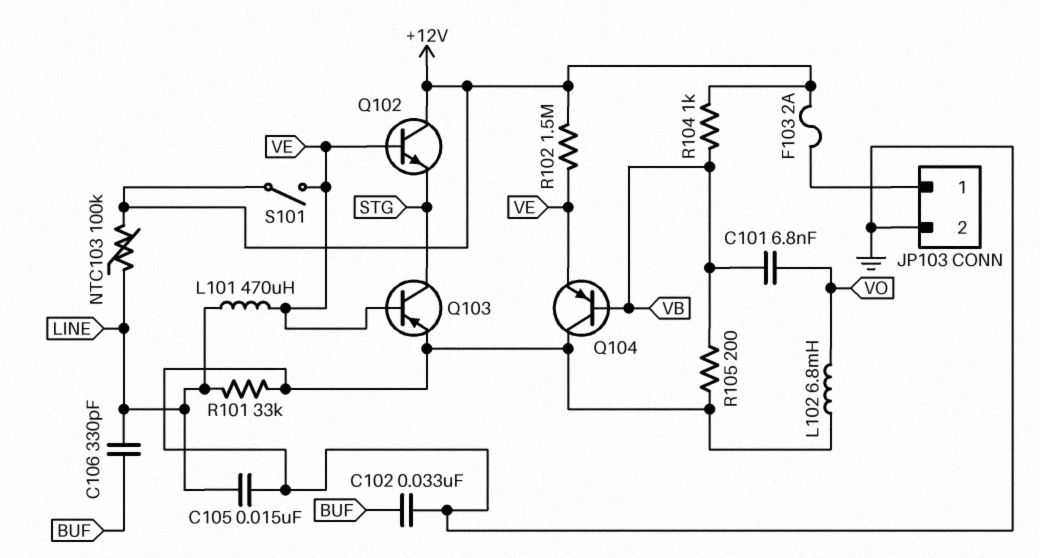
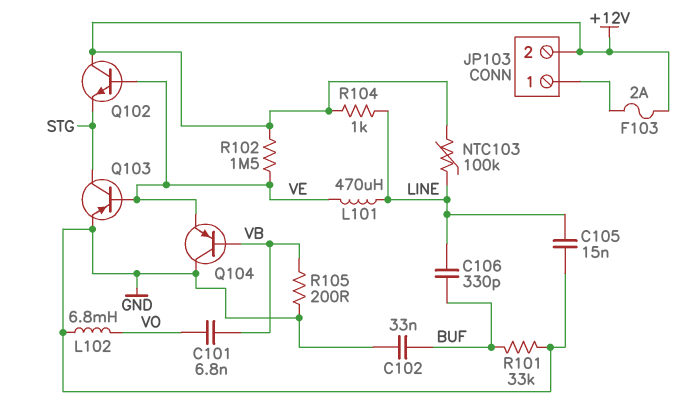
JP103 pin 2: GND -> +12V
R101: 33k (GND, LINE) -> 33k (BUF, GND)
R104: 1k (+12V, VB) -> 1k (+12V, LINE)
S101: switch (+12V, VE) -> none

